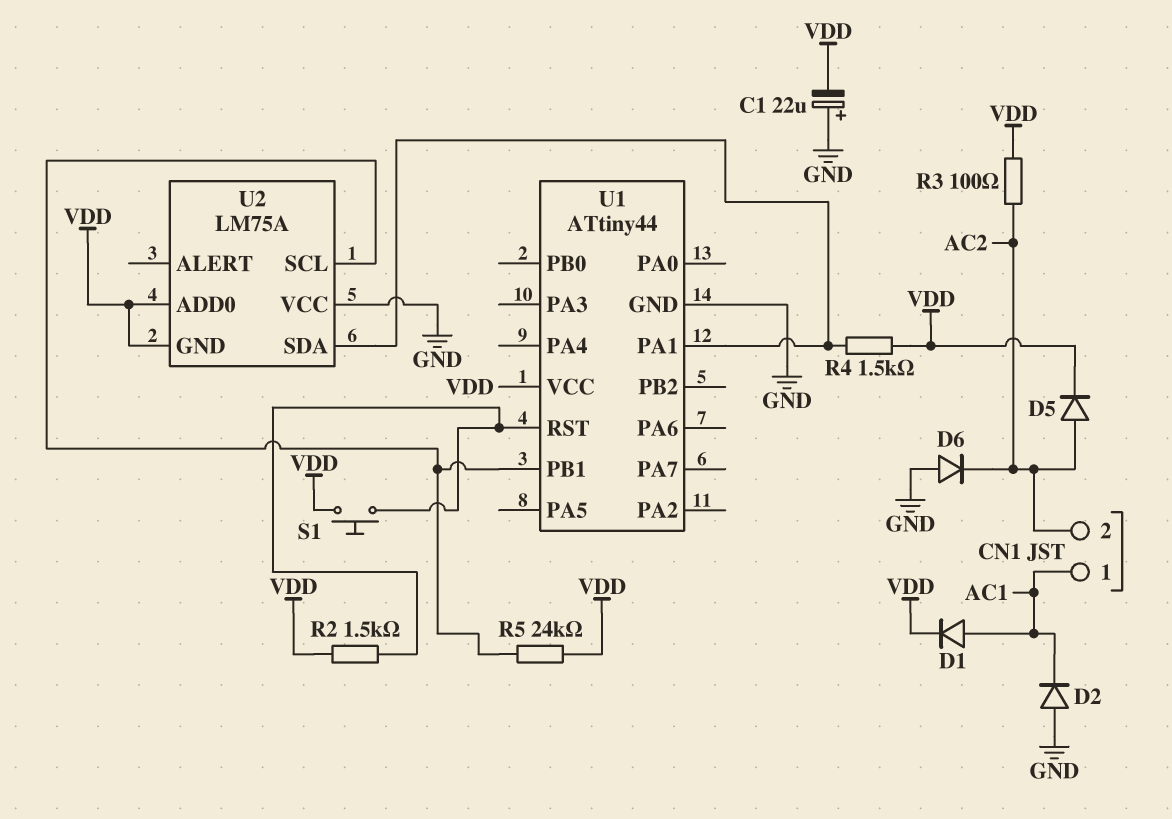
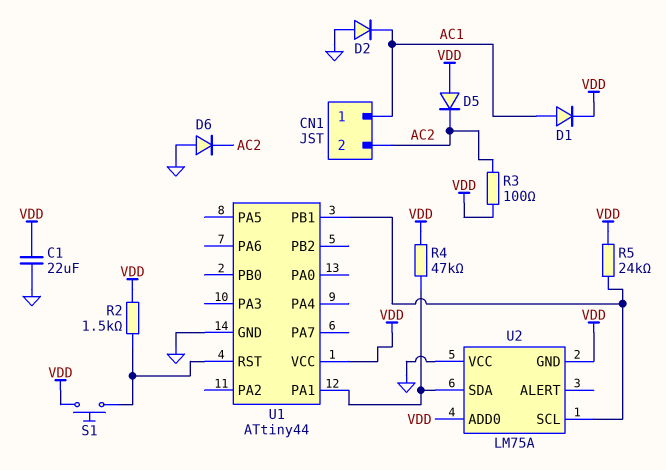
C1: 22uF (plus GND, minus VDD) -> 22uF (GND, VDD)
D5: diode (A AC2, K VDD) -> diode (A VDD, K AC2)
R4: 1.5k (U1/PA1, VDD) -> 47k (U1/PA1, VDD)

